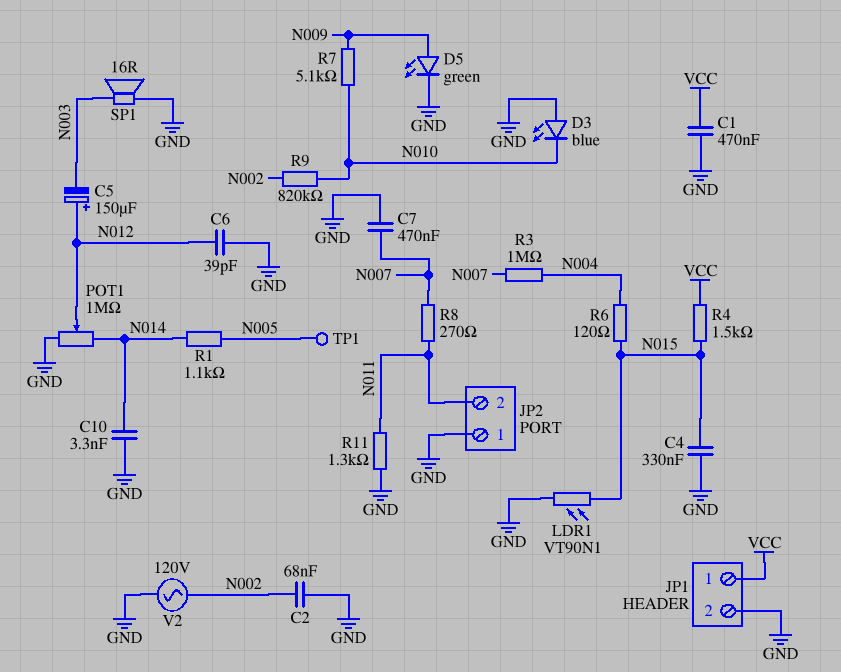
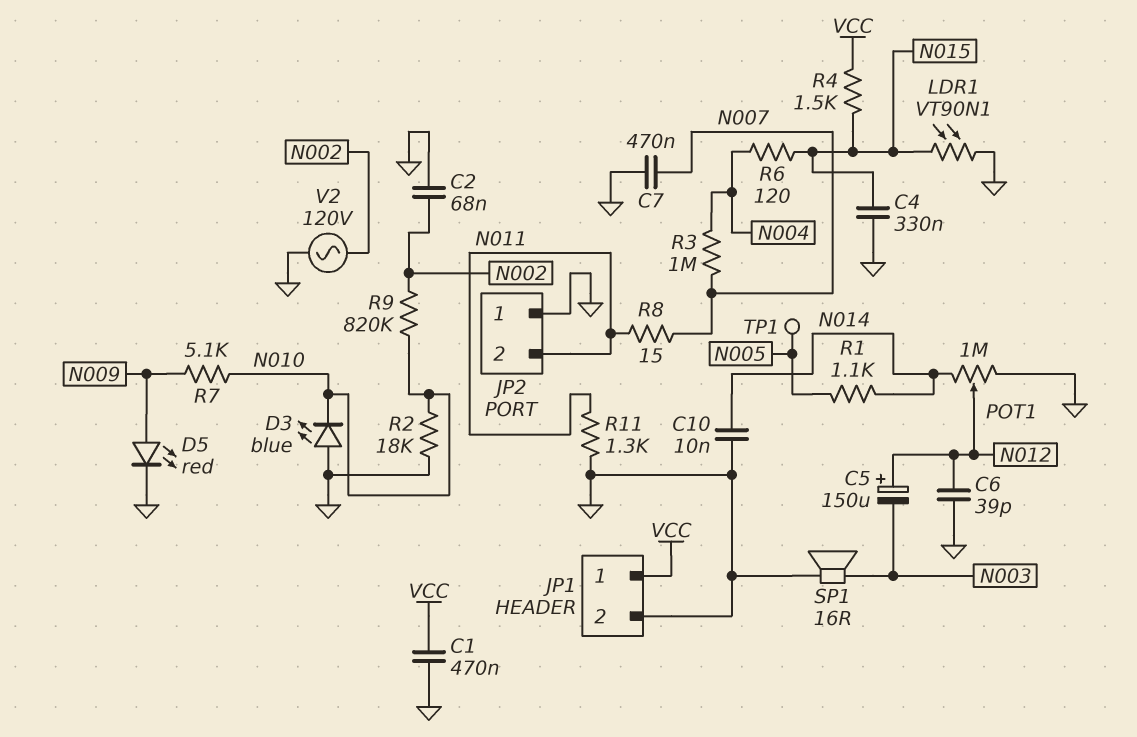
C10: 3.3nF (GND, N014) -> 10nF (GND, N014)
D5: LED green (A N009, K GND) -> LED red (A N009, K GND)
R2: none -> 18k (GND, N010)
R8: 270 (N007, N011) -> 15 (N007, N011)

